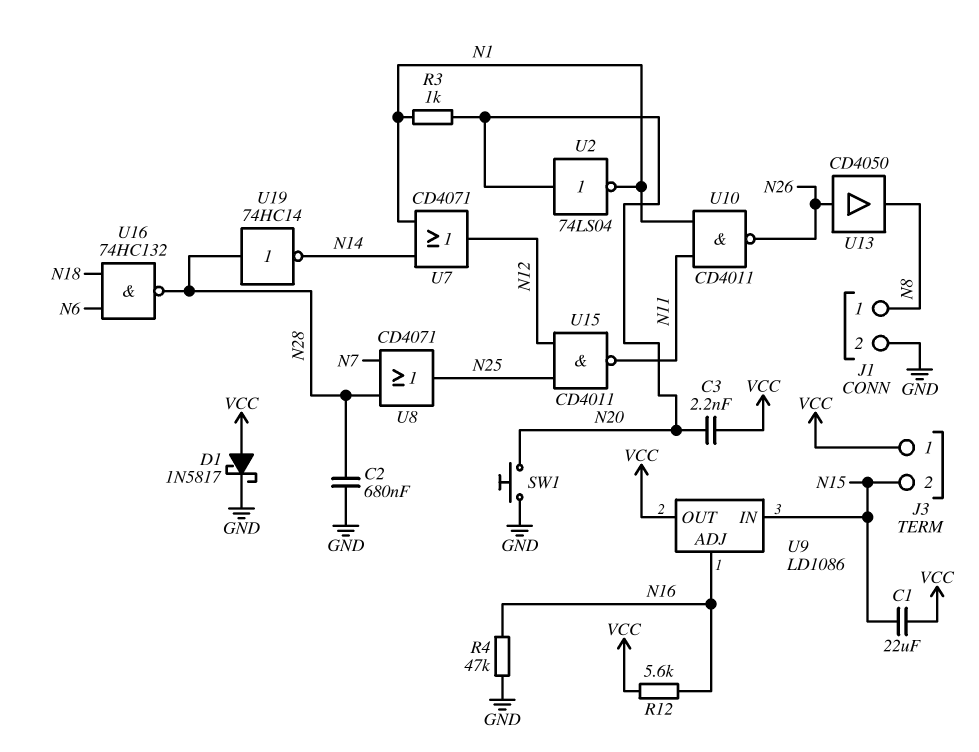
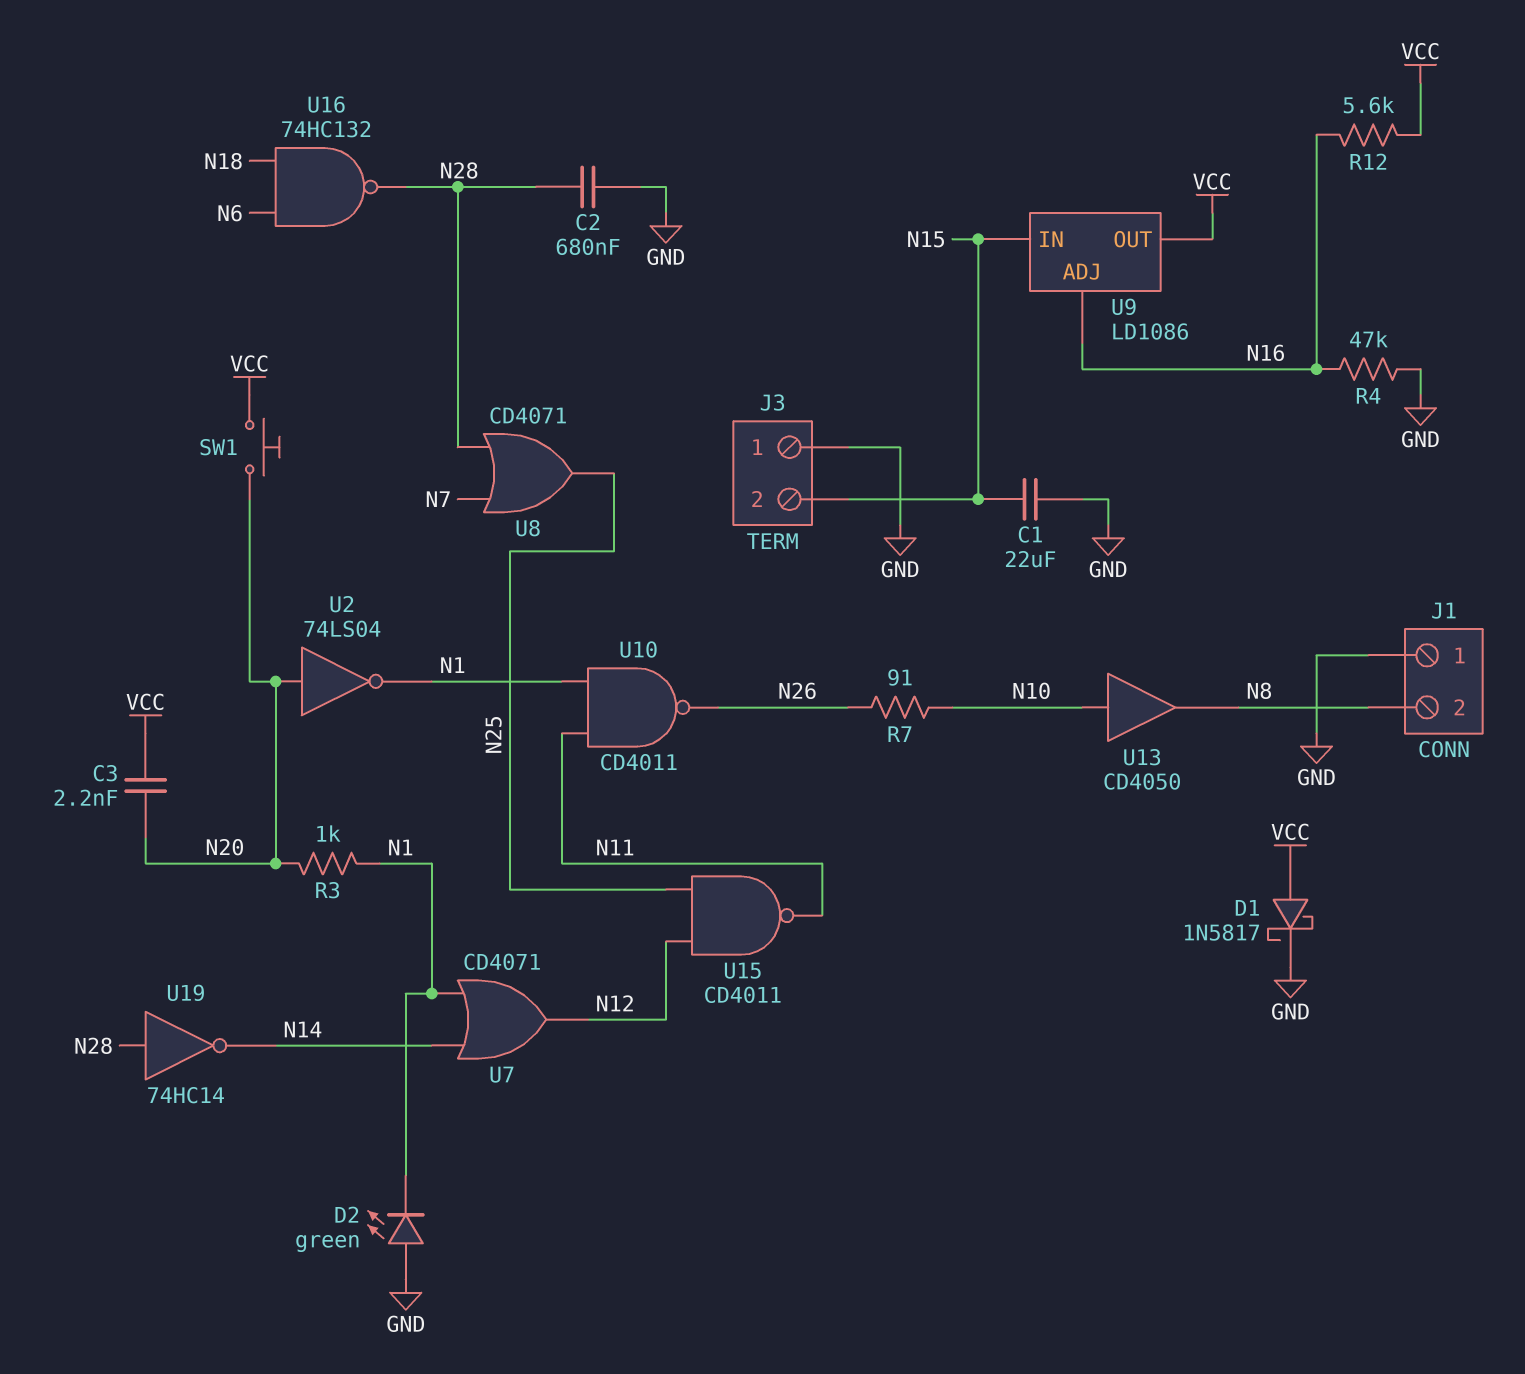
C1: 22uF (N15, VCC) -> 22uF (GND, N15)
D2: none -> LED green (A GND, K N1)
J1 pin 1: N8 -> GND
J1 pin 2: GND -> N8
J3 pin 1: VCC -> GND
R7: none -> 91 (N10, N26)
SW1: button (GND, N20) -> button (N20, VCC)
U13: buffer CD4050 (in N26, out N8) -> buffer CD4050 (in N10, out N8)

